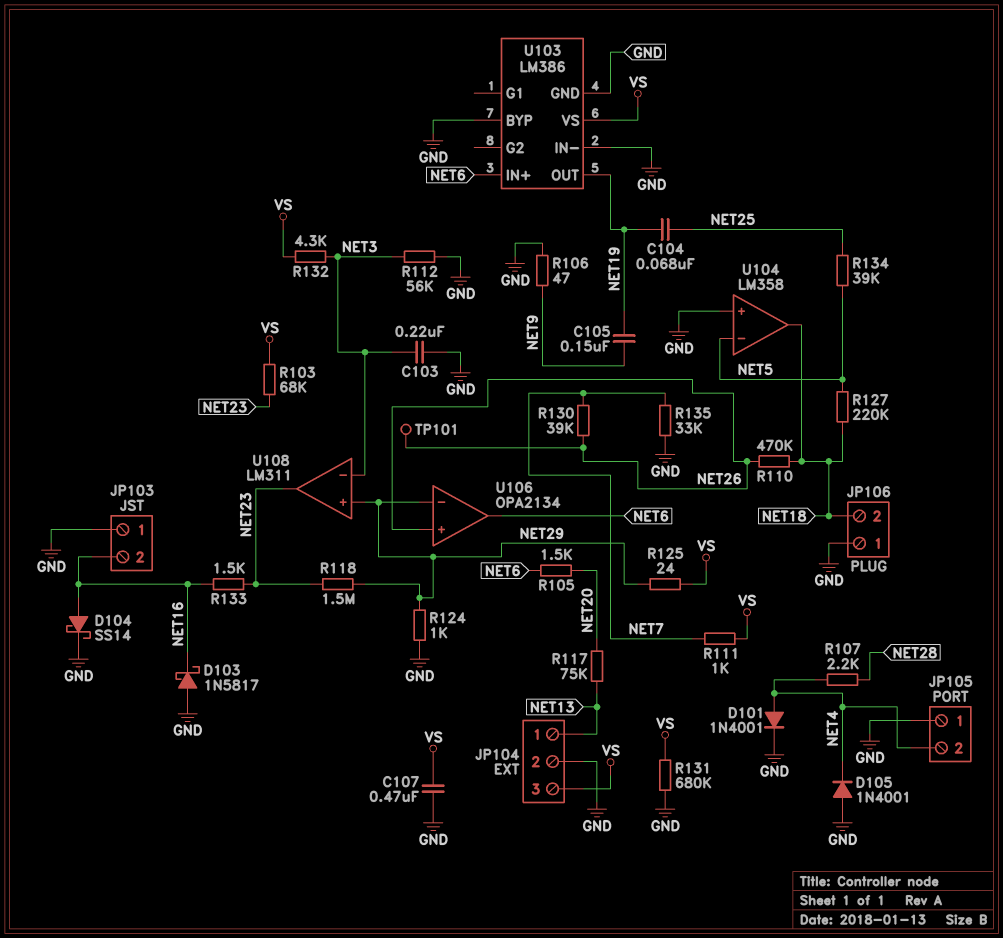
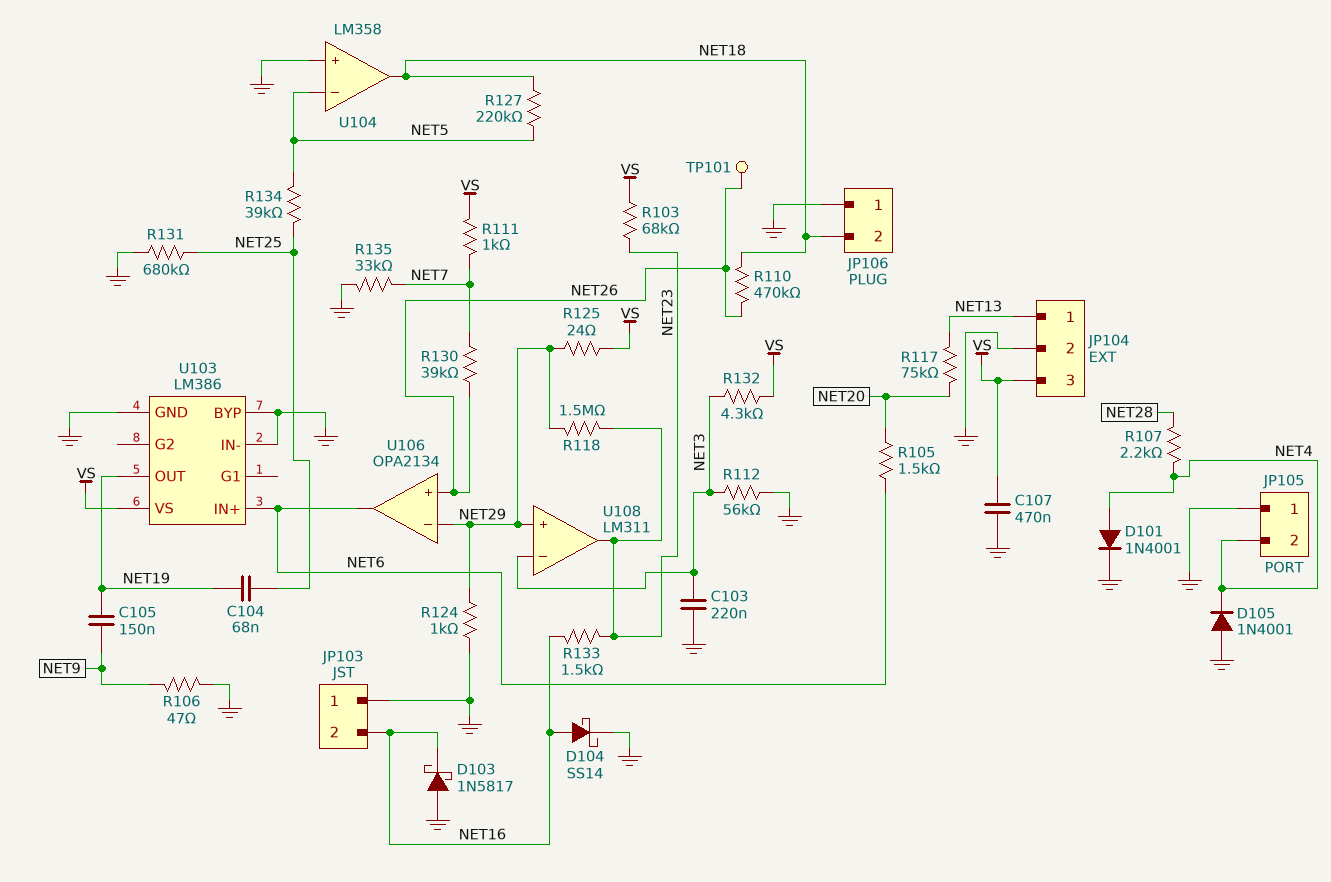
R131: 680k (GND, VS) -> 680k (GND, NET25)

